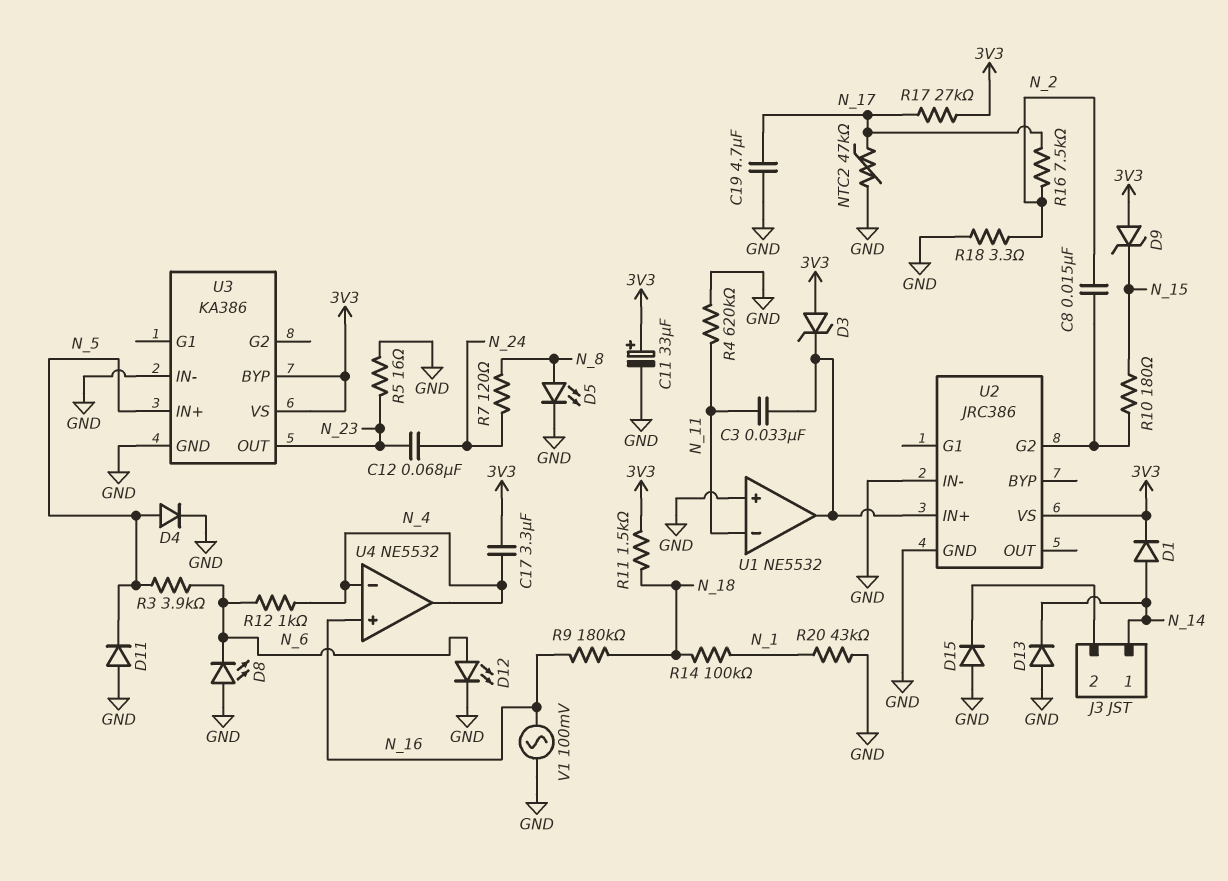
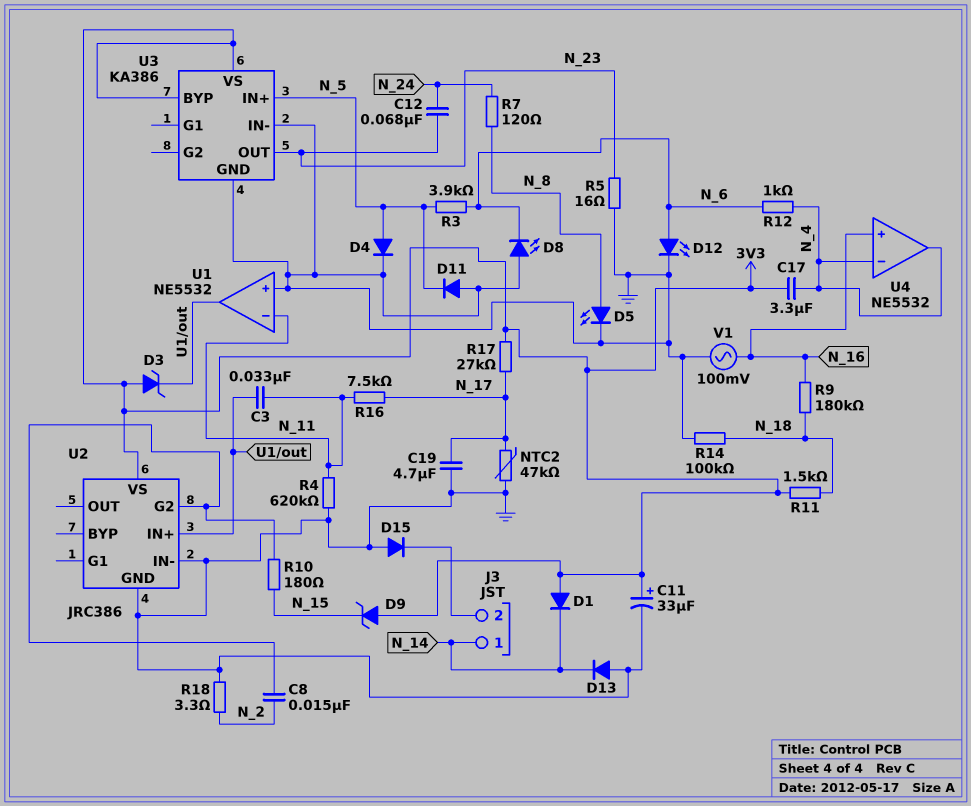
D1: diode (A N_14, K 3V3) -> diode (A 3V3, K N_14)
R14: 100k (N_1, N_18) -> 100k (GND, N_18)
R16: 7.5k (N_2, N_17) -> 7.5k (N_11, N_17)
R20: 43k (GND, N_1) -> none

